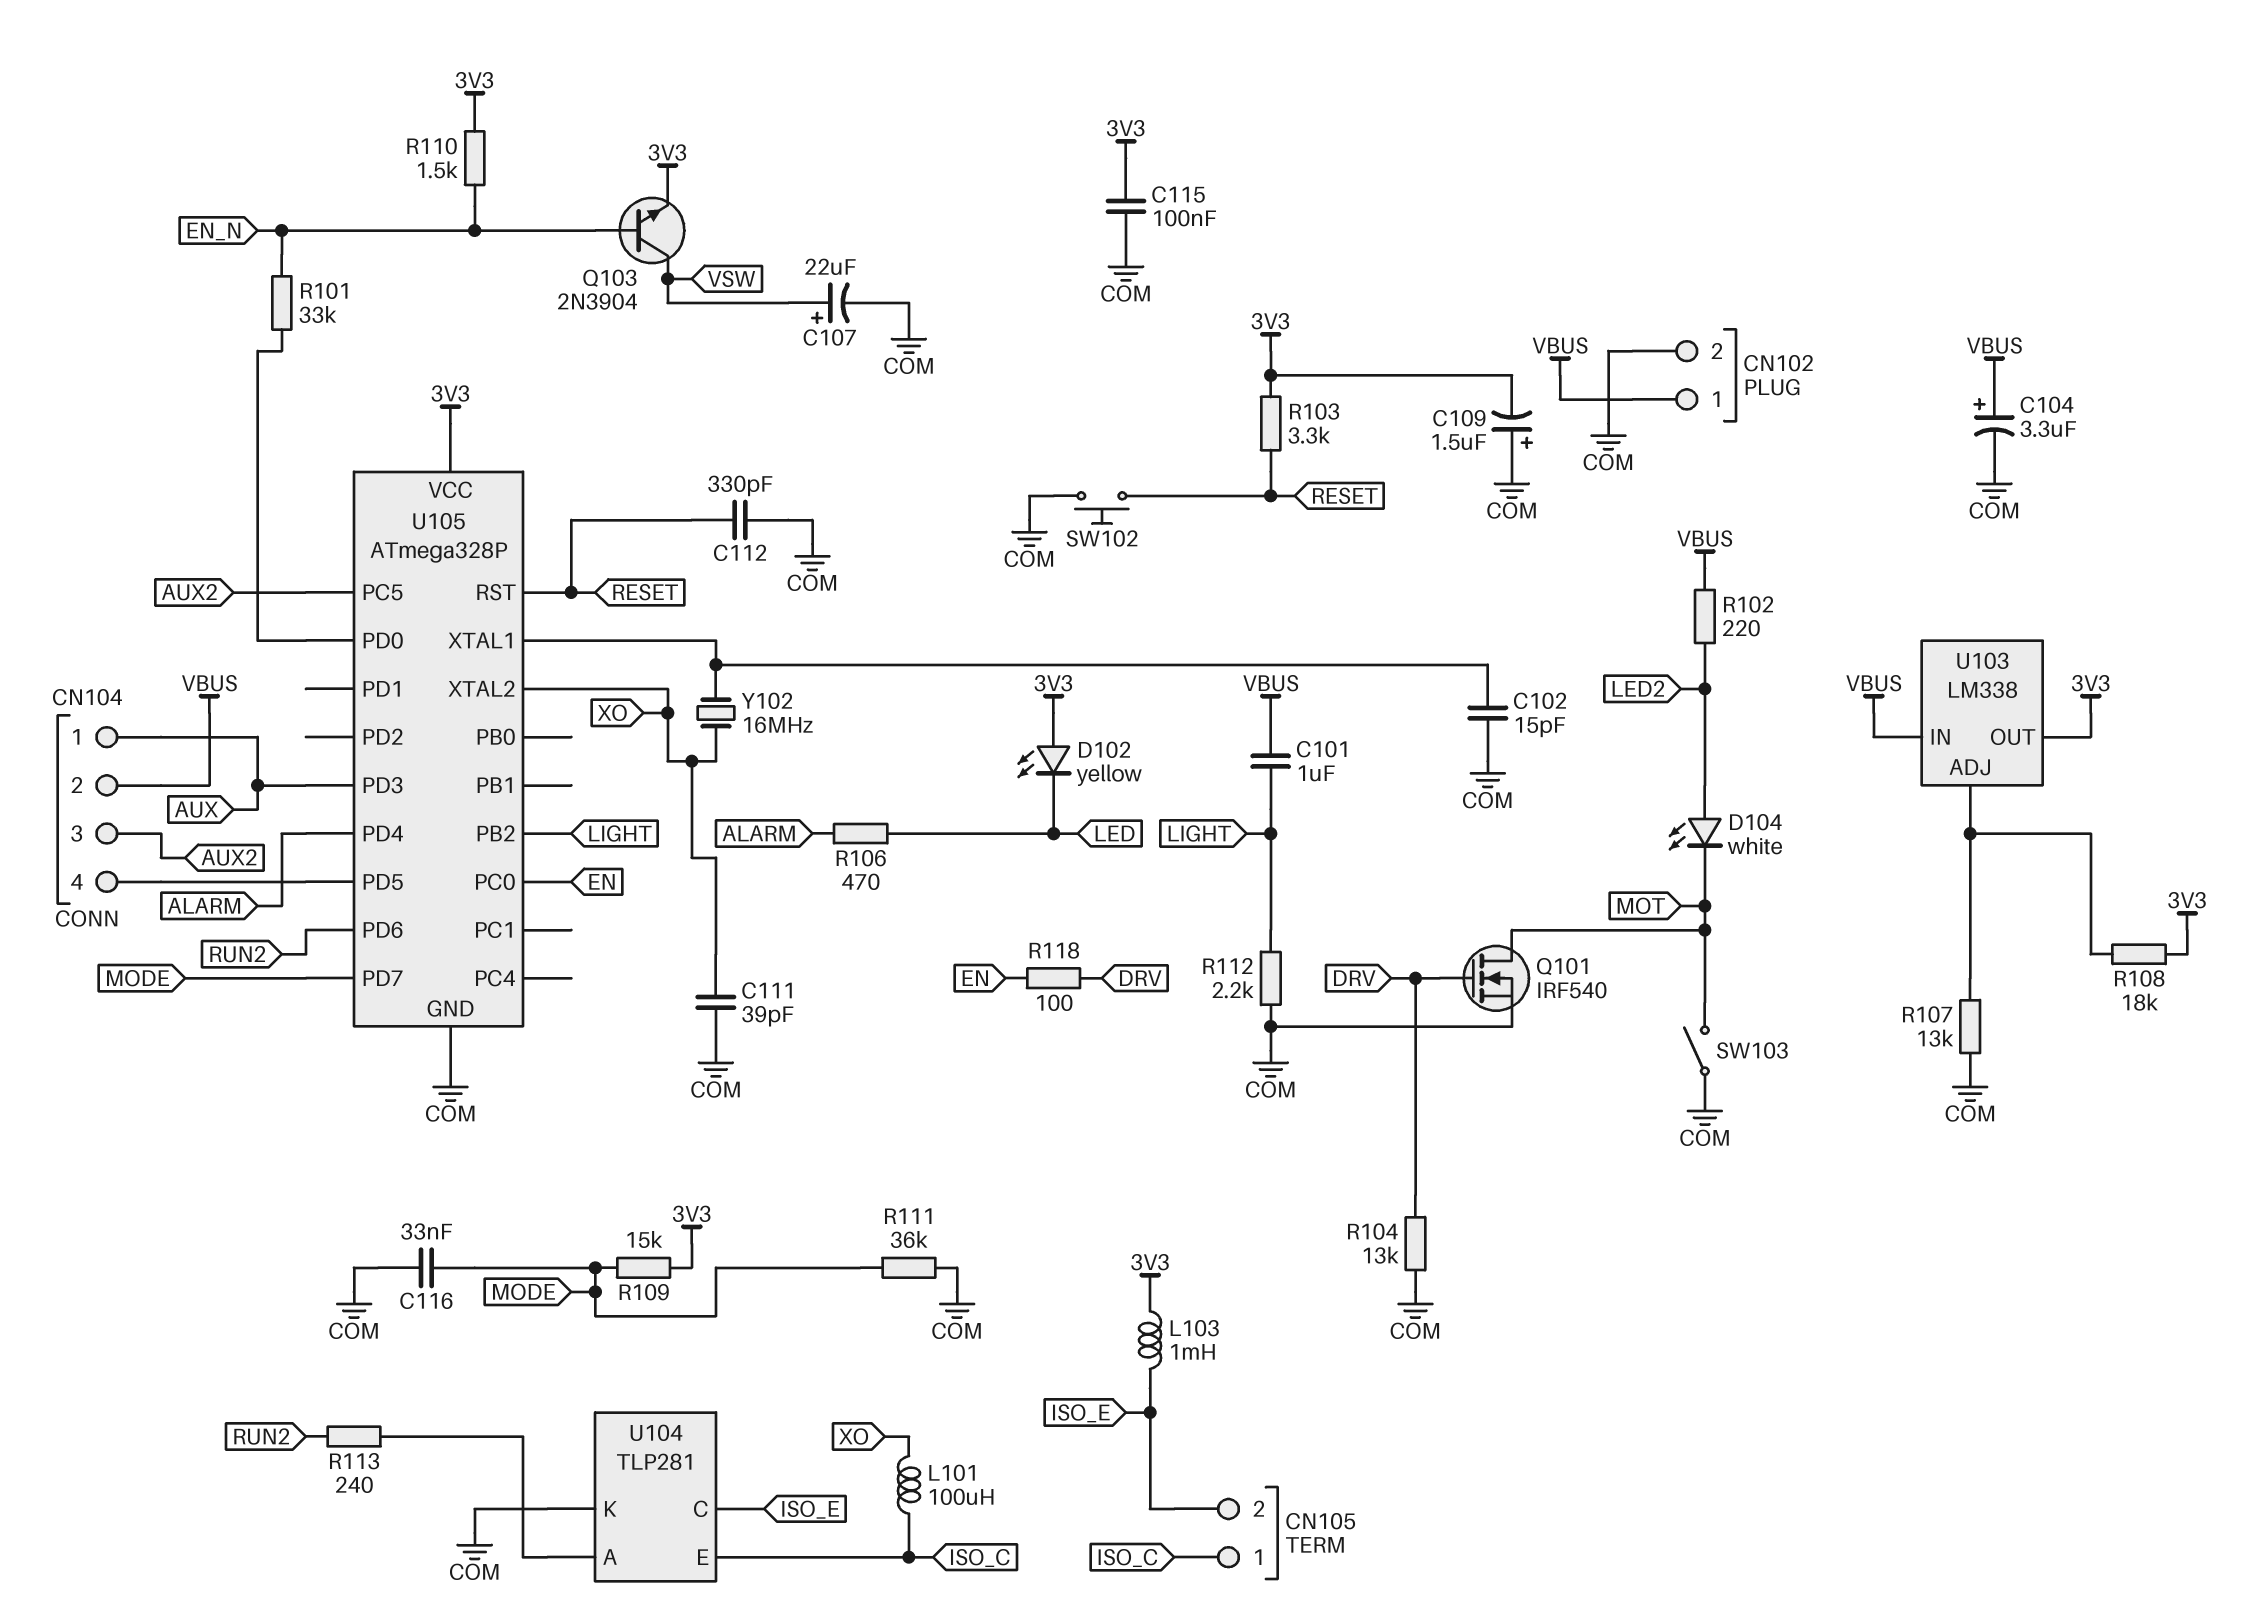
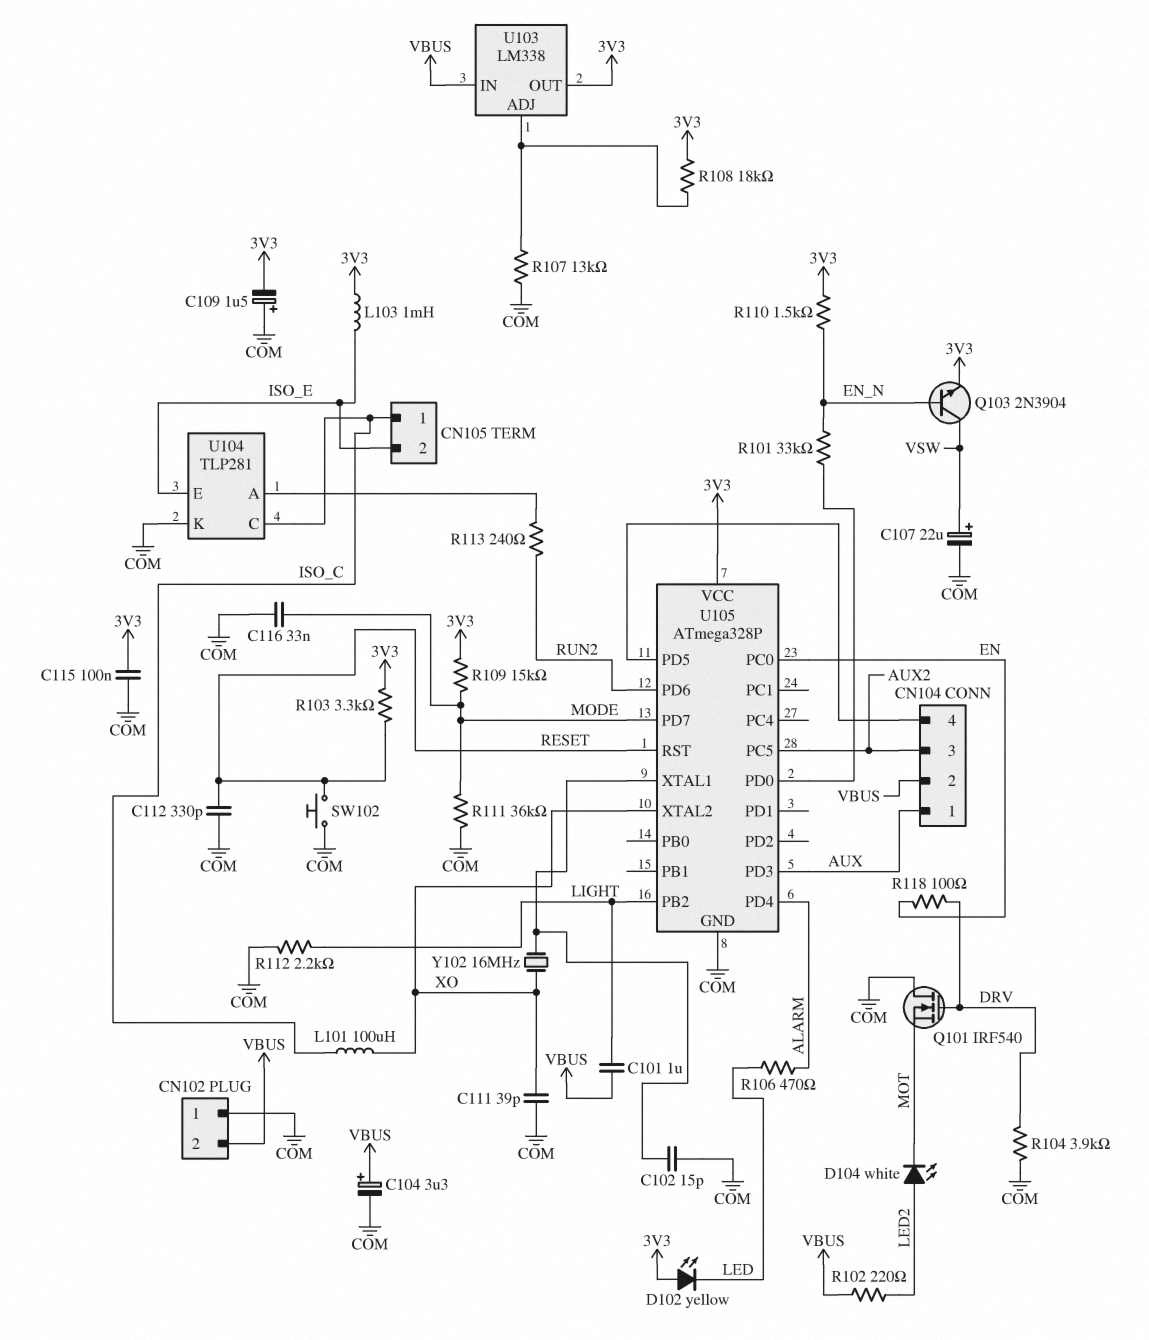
CN102 pin 1: VBUS -> COM
CN102 pin 2: COM -> VBUS
Q101: NMOS IRF540 (G DRV, D MOT, S COM) -> NMOS IRF540 (G DRV, D COM, S MOT)
R104: 13k (COM, DRV) -> 3.9k (COM, DRV)
SW103: switch (COM, MOT) -> none
U104 pin C: ISO_E -> ISO_C
U104 pin E: ISO_C -> ISO_E

